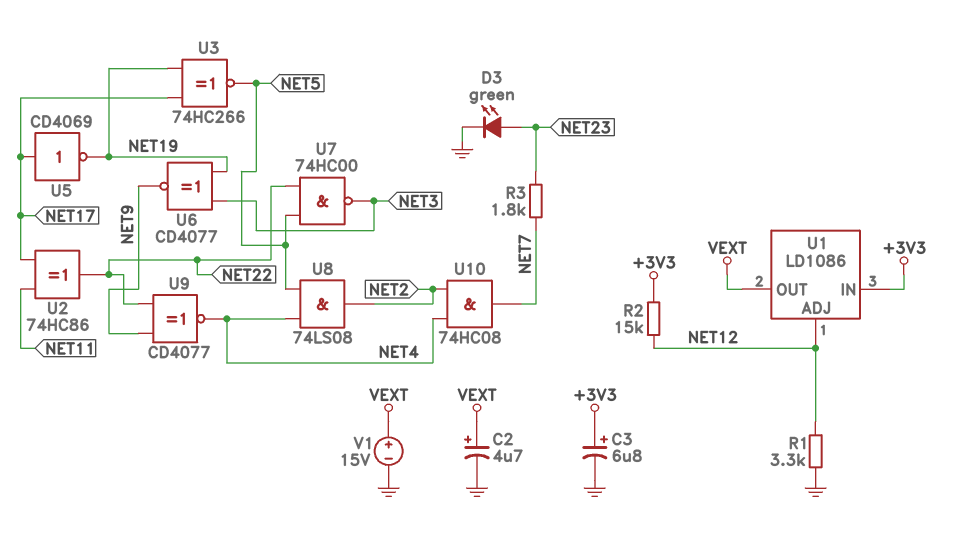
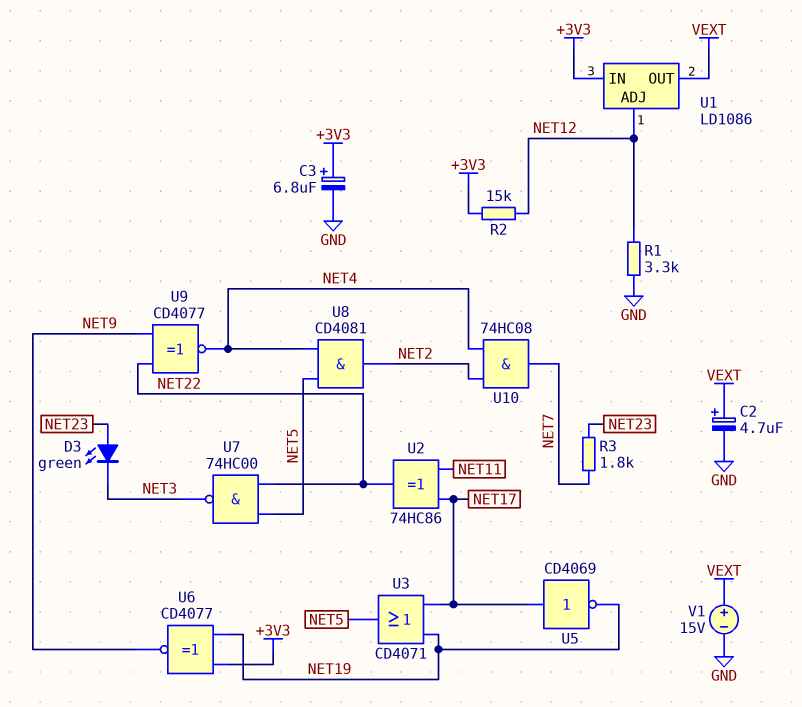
D3: LED green (A NET23, K GND) -> LED green (A NET23, K NET3)
U3: XNOR 74HC266 (in NET17, in NET19, out NET5) -> OR CD4071 (in NET17, in NET19, out NET5)
U6: XNOR CD4077 (in NET3, in NET19, out NET9) -> XNOR CD4077 (in +3V3, in NET19, out NET9)
U8: AND 74LS08 (in NET4, in NET5, out NET2) -> AND CD4081 (in NET4, in NET5, out NET2)

